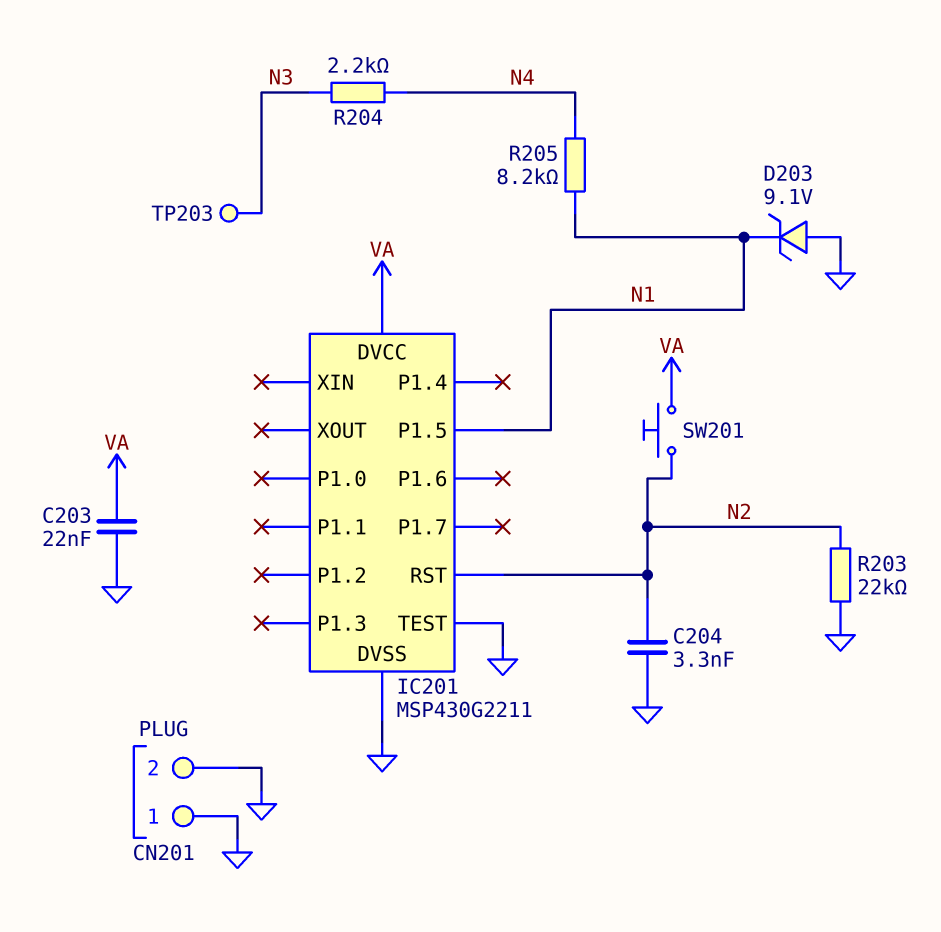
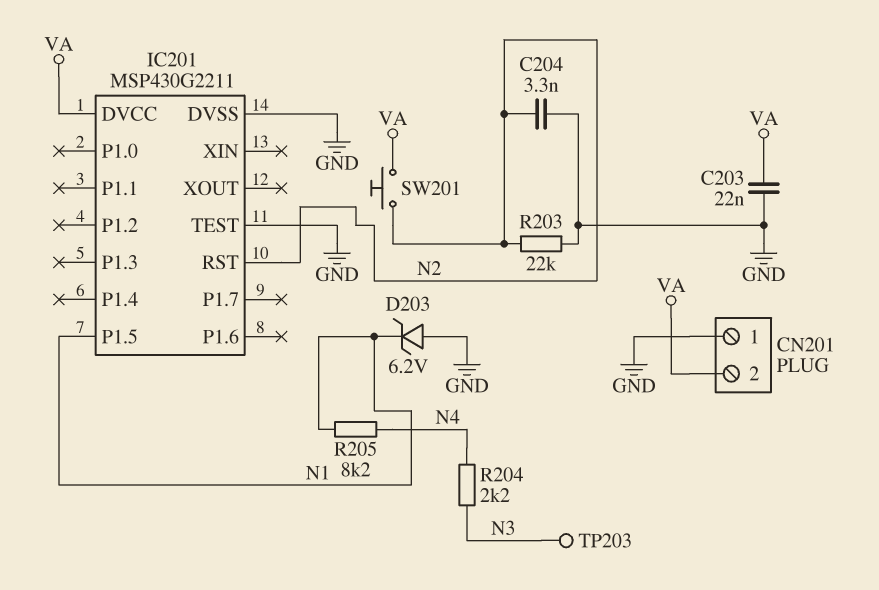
CN201 pin 2: GND -> VA
D203: zener 9.1V (A GND, K N1) -> zener 6.2V (A GND, K N1)

